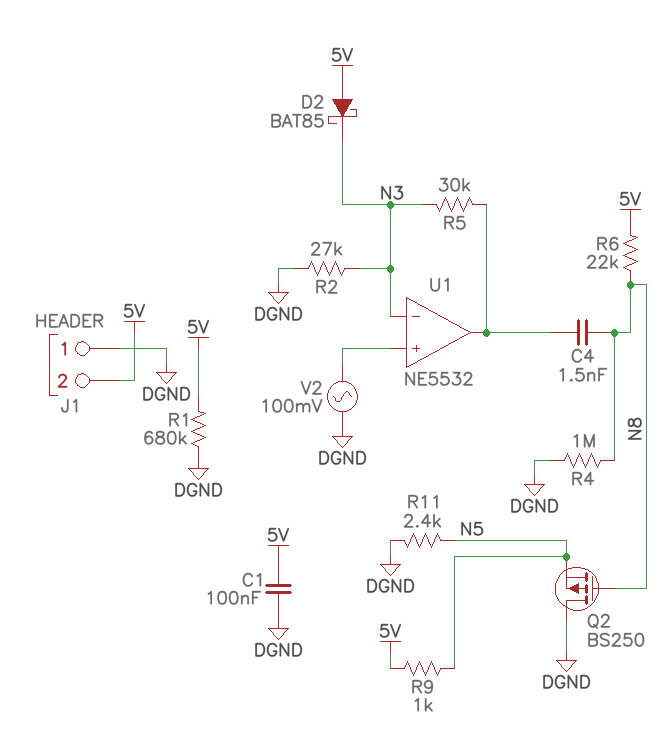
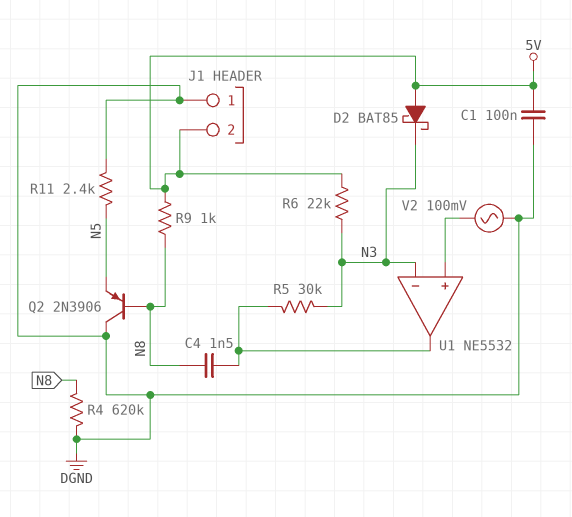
Q2: PMOS BS250 (G N8, D DGND, S N5) -> PNP 2N3906 (B N8, C DGND, E N5)
R1: 680k (5V, DGND) -> none
R2: 27k (DGND, N3) -> none
R4: 1M (DGND, N8) -> 620k (DGND, N8)
R6: 22k (5V, N8) -> 22k (5V, N3)
R9: 1k (5V, N5) -> 1k (5V, N8)

